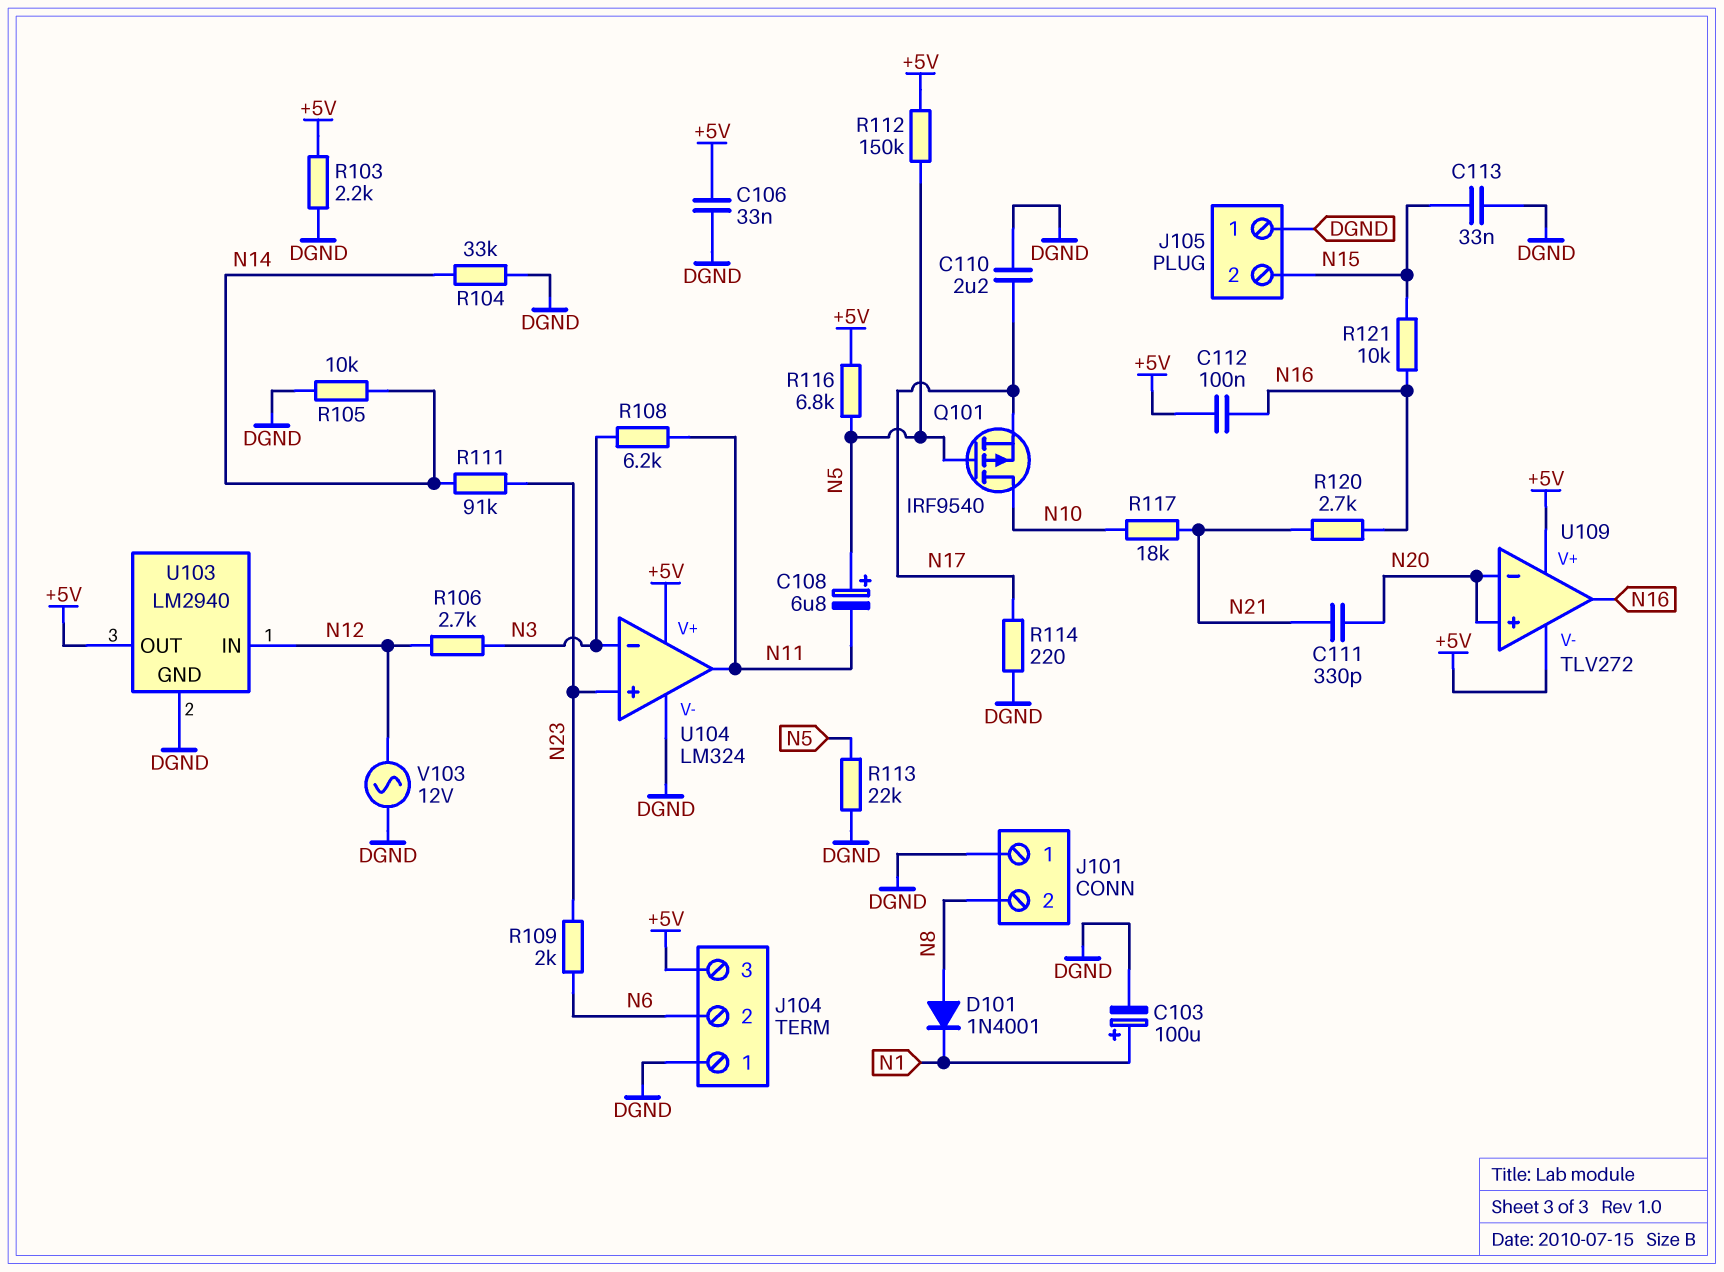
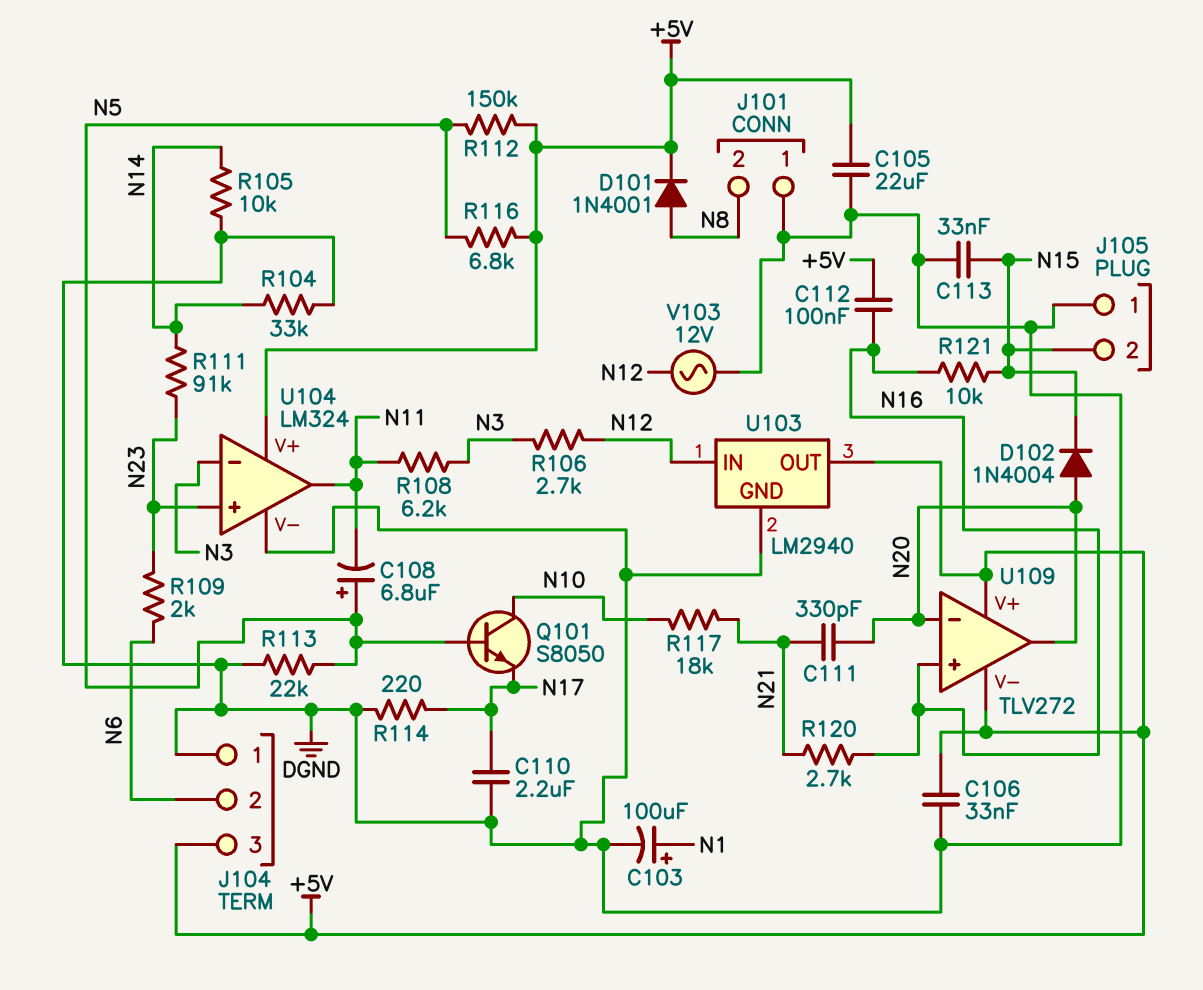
C105: none -> 22uF (+5V, DGND)
D101: diode 1N4001 (A N8, K N1) -> diode 1N4001 (A N8, K +5V)
D102: none -> diode 1N4004 (A N20, K N15)
Q101: PMOS IRF9540 (G N5, D N10, S N17) -> NPN S8050 (B N5, C N10, E N17)
R103: 2.2k (+5V, DGND) -> none
U109 pin in+: N20 -> N16
U109 pin out: N16 -> N20

